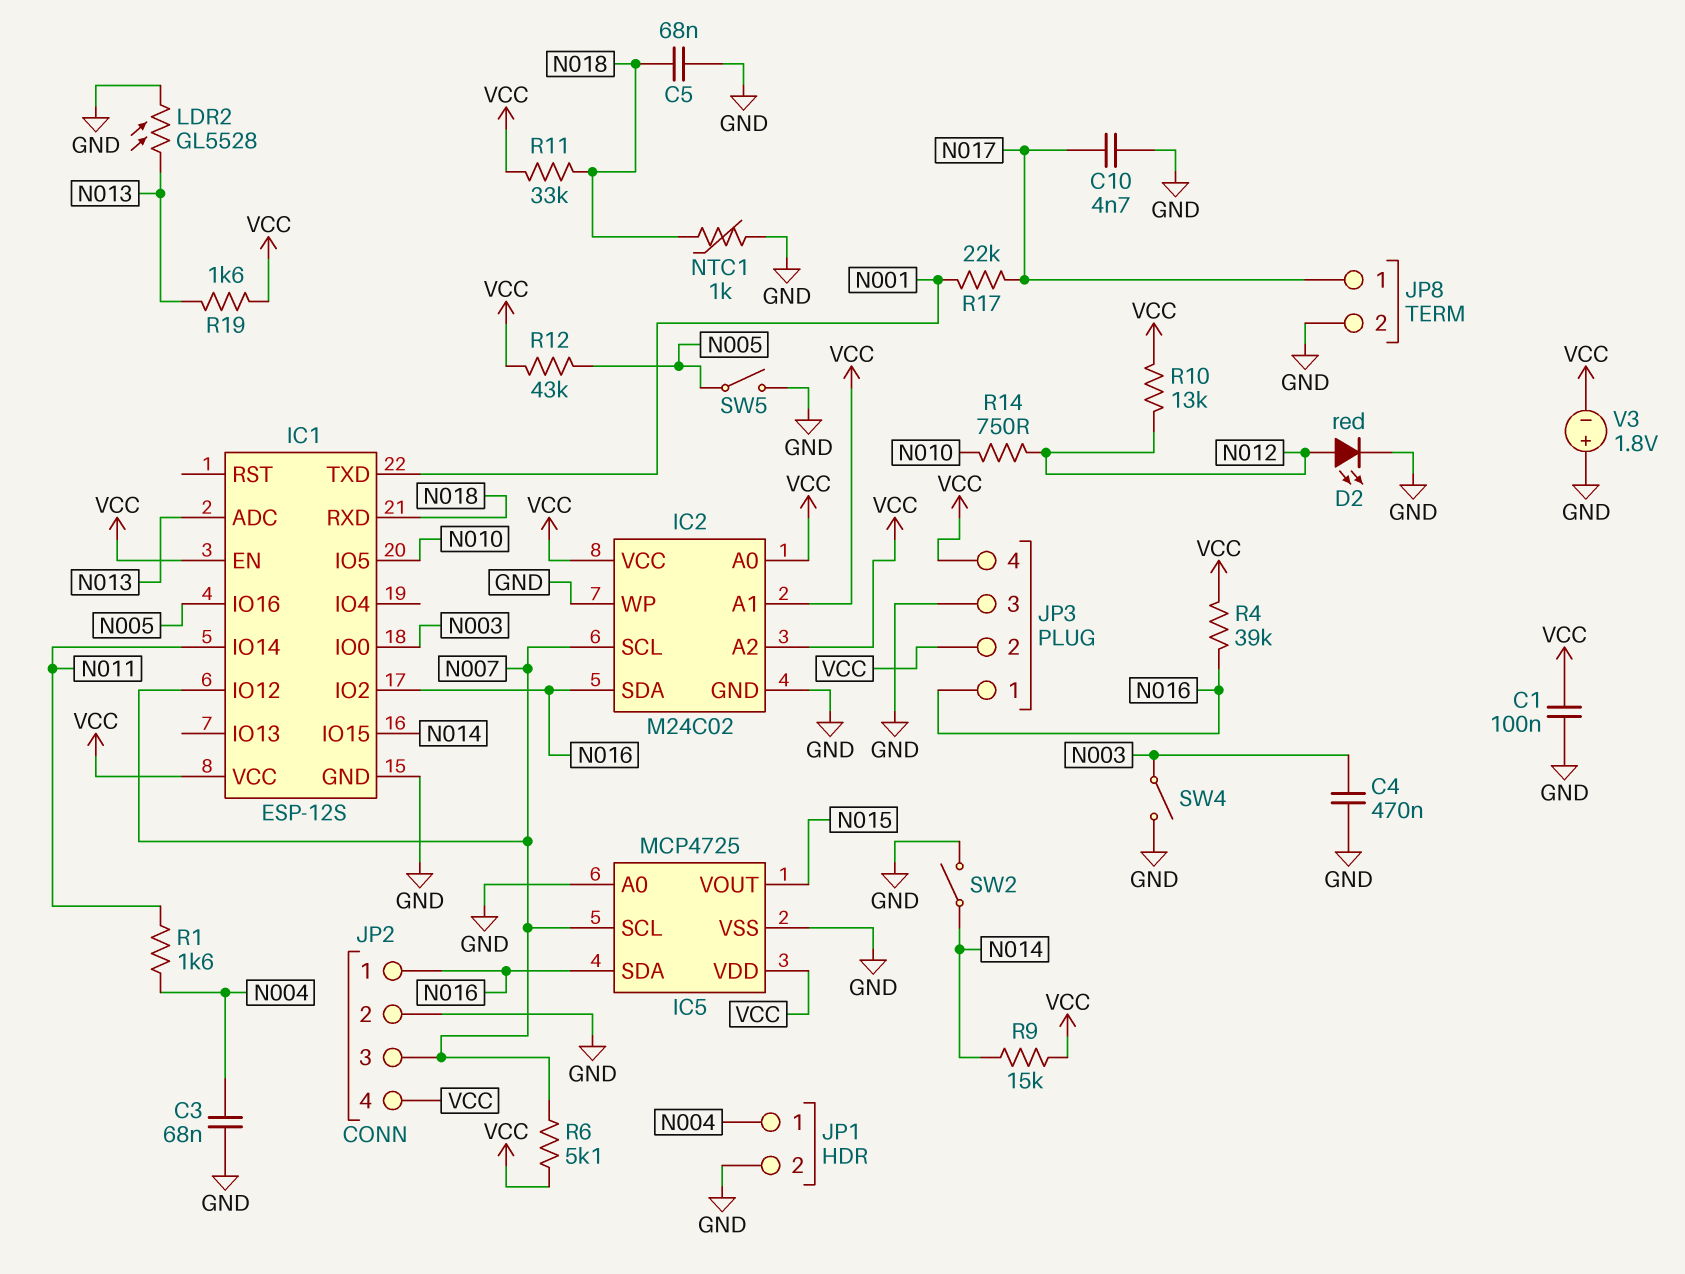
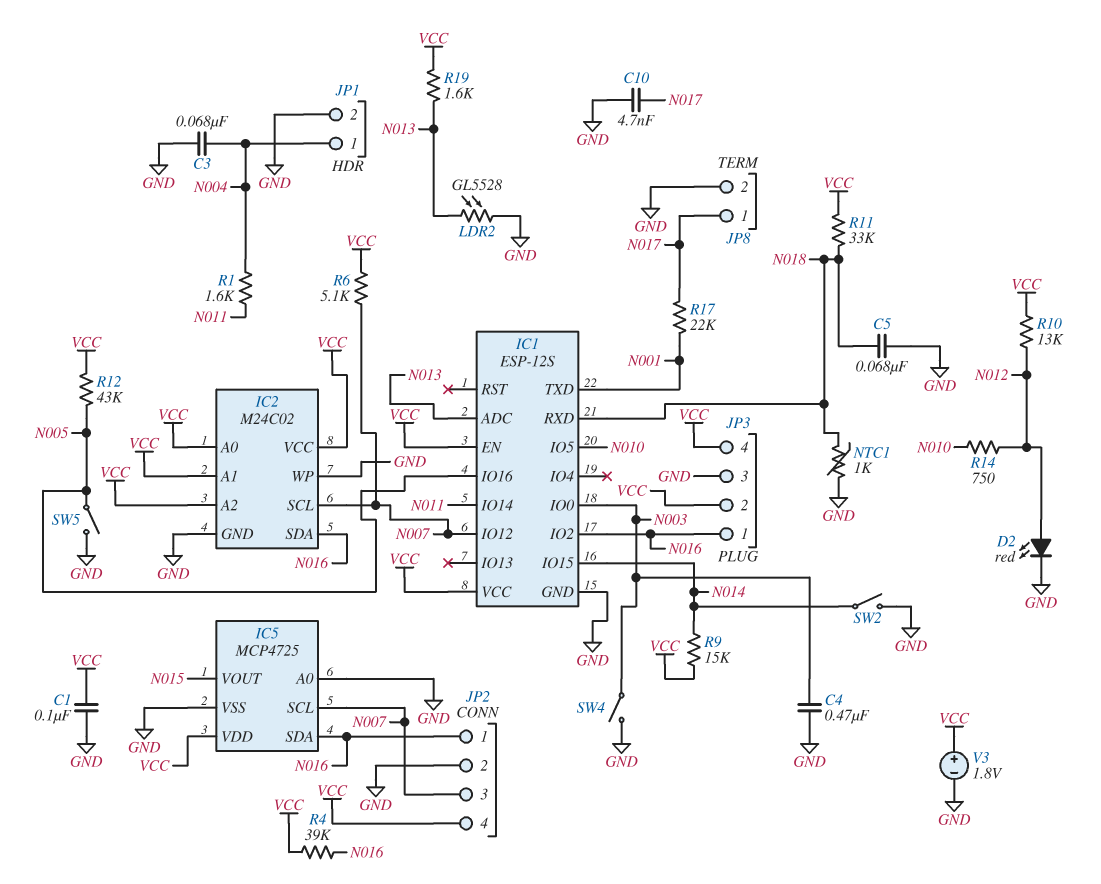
V3: 1.8V (plus GND, minus VCC) -> 1.8V (plus VCC, minus GND)

